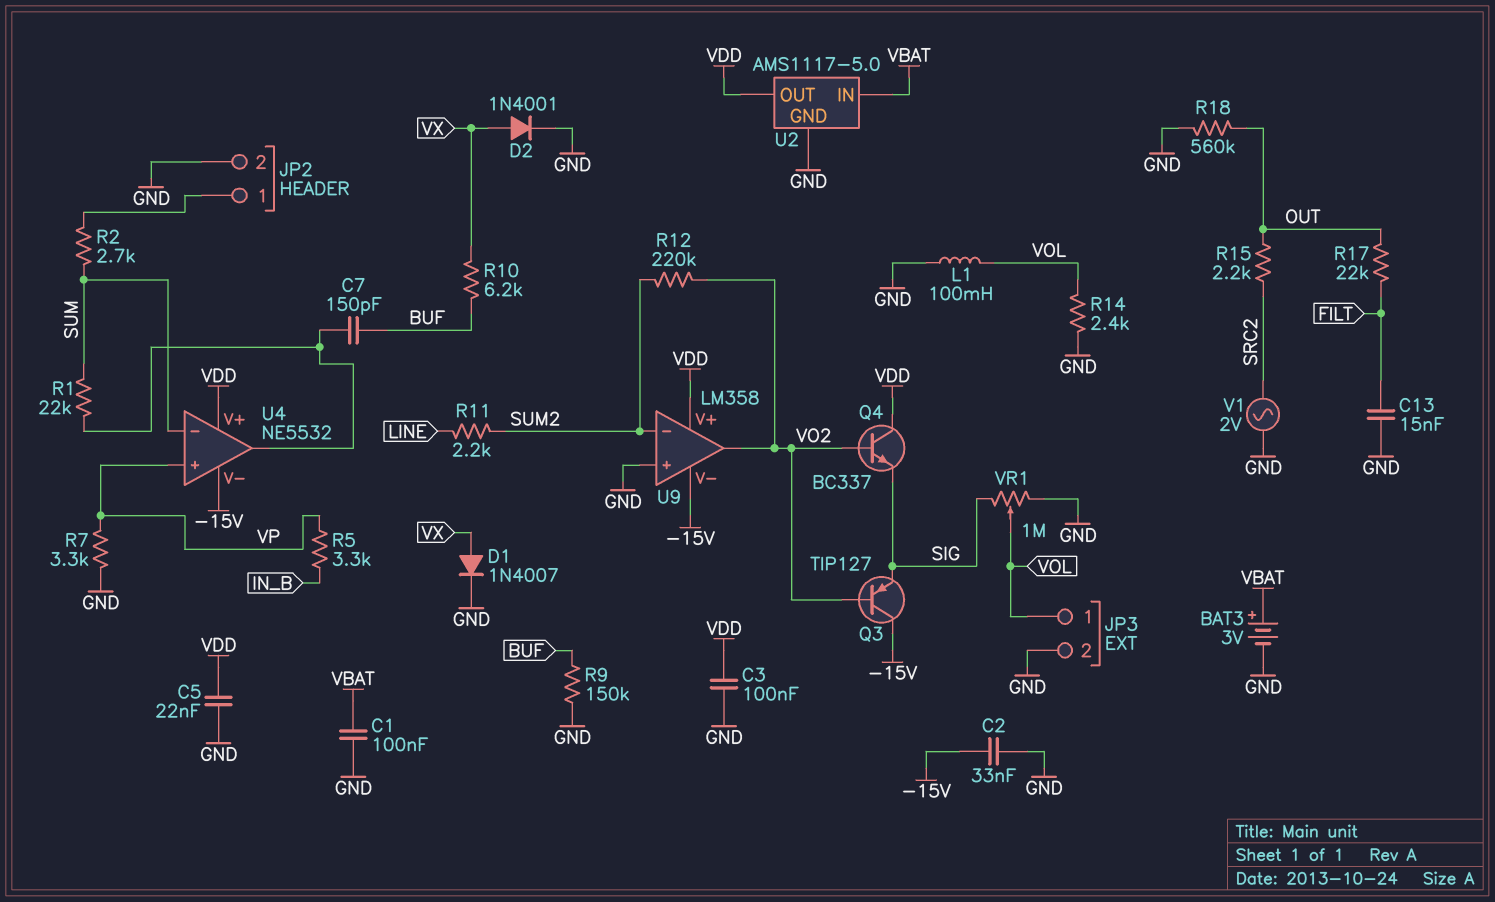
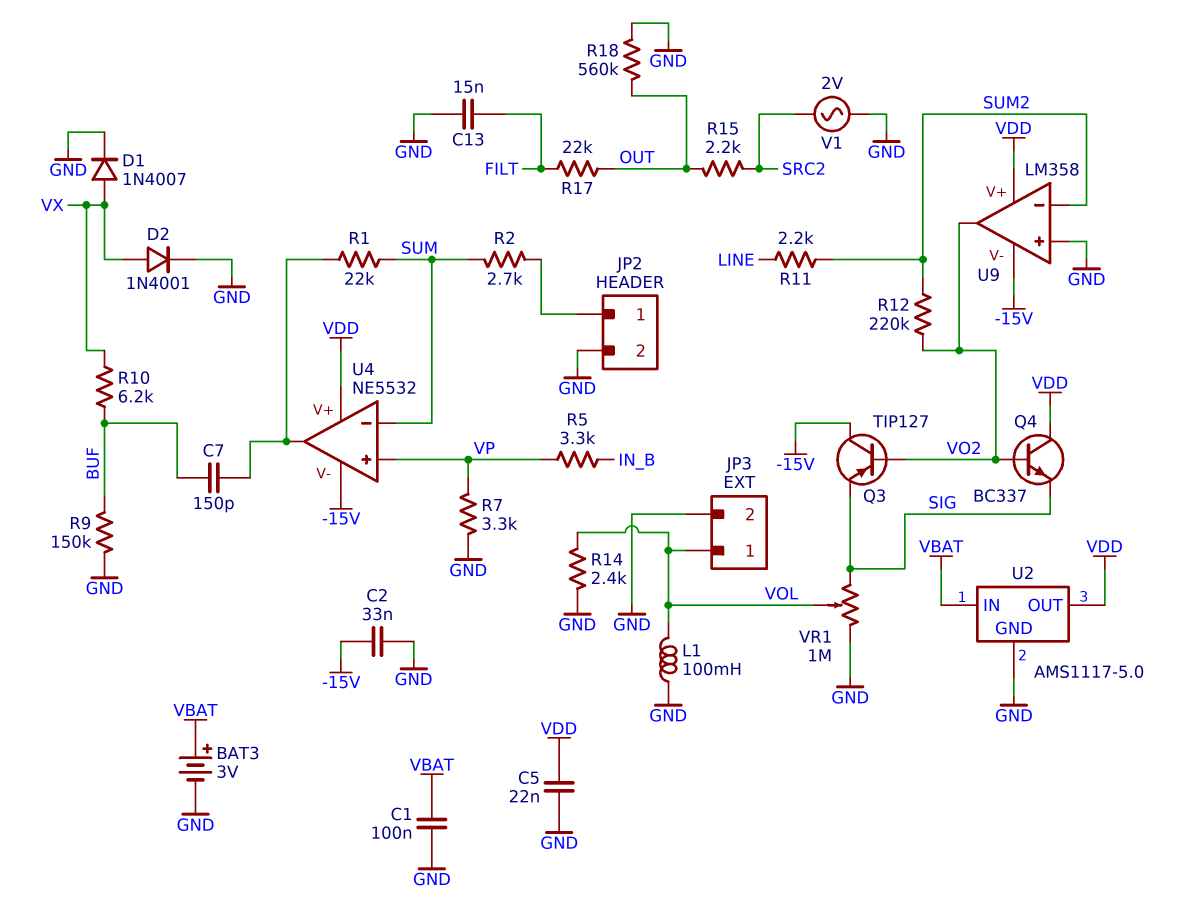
C3: 100nF (GND, VDD) -> none

